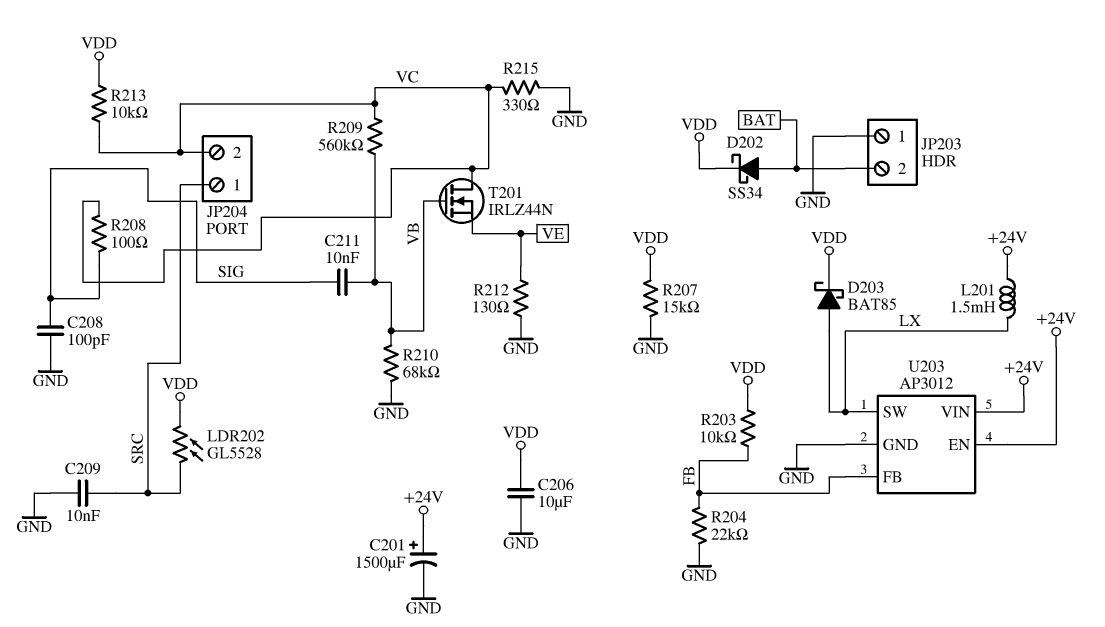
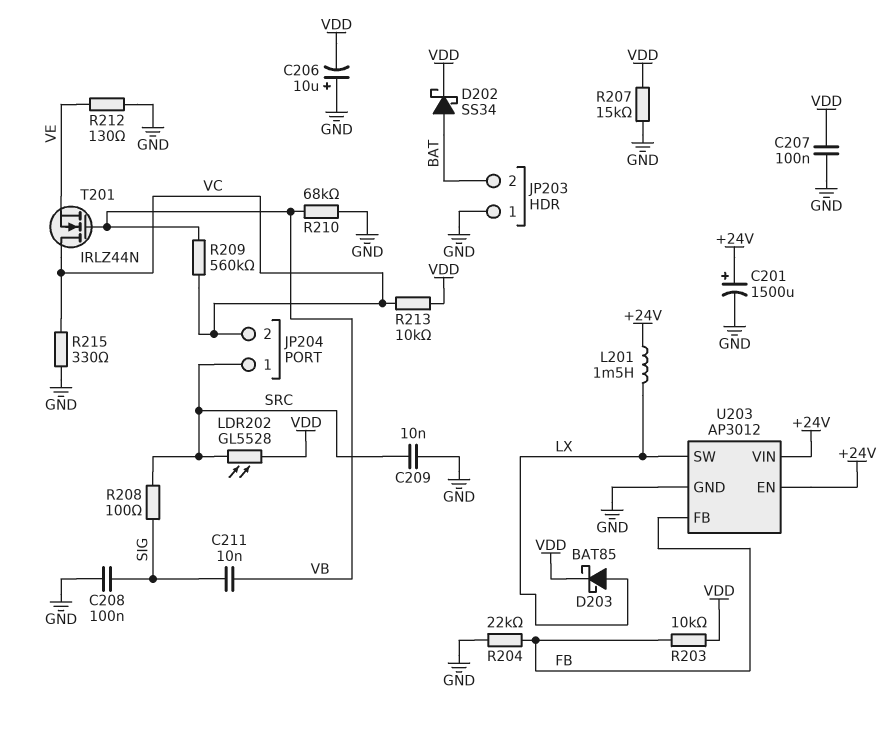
C206: 10uF (GND, VDD) -> 10uF (plus GND, minus VDD)
C207: none -> 100nF (GND, VDD)
C208: 100pF (GND, SIG) -> 100nF (GND, SIG)
R208: 100 (SIG, VC) -> 100 (SIG, SRC)

